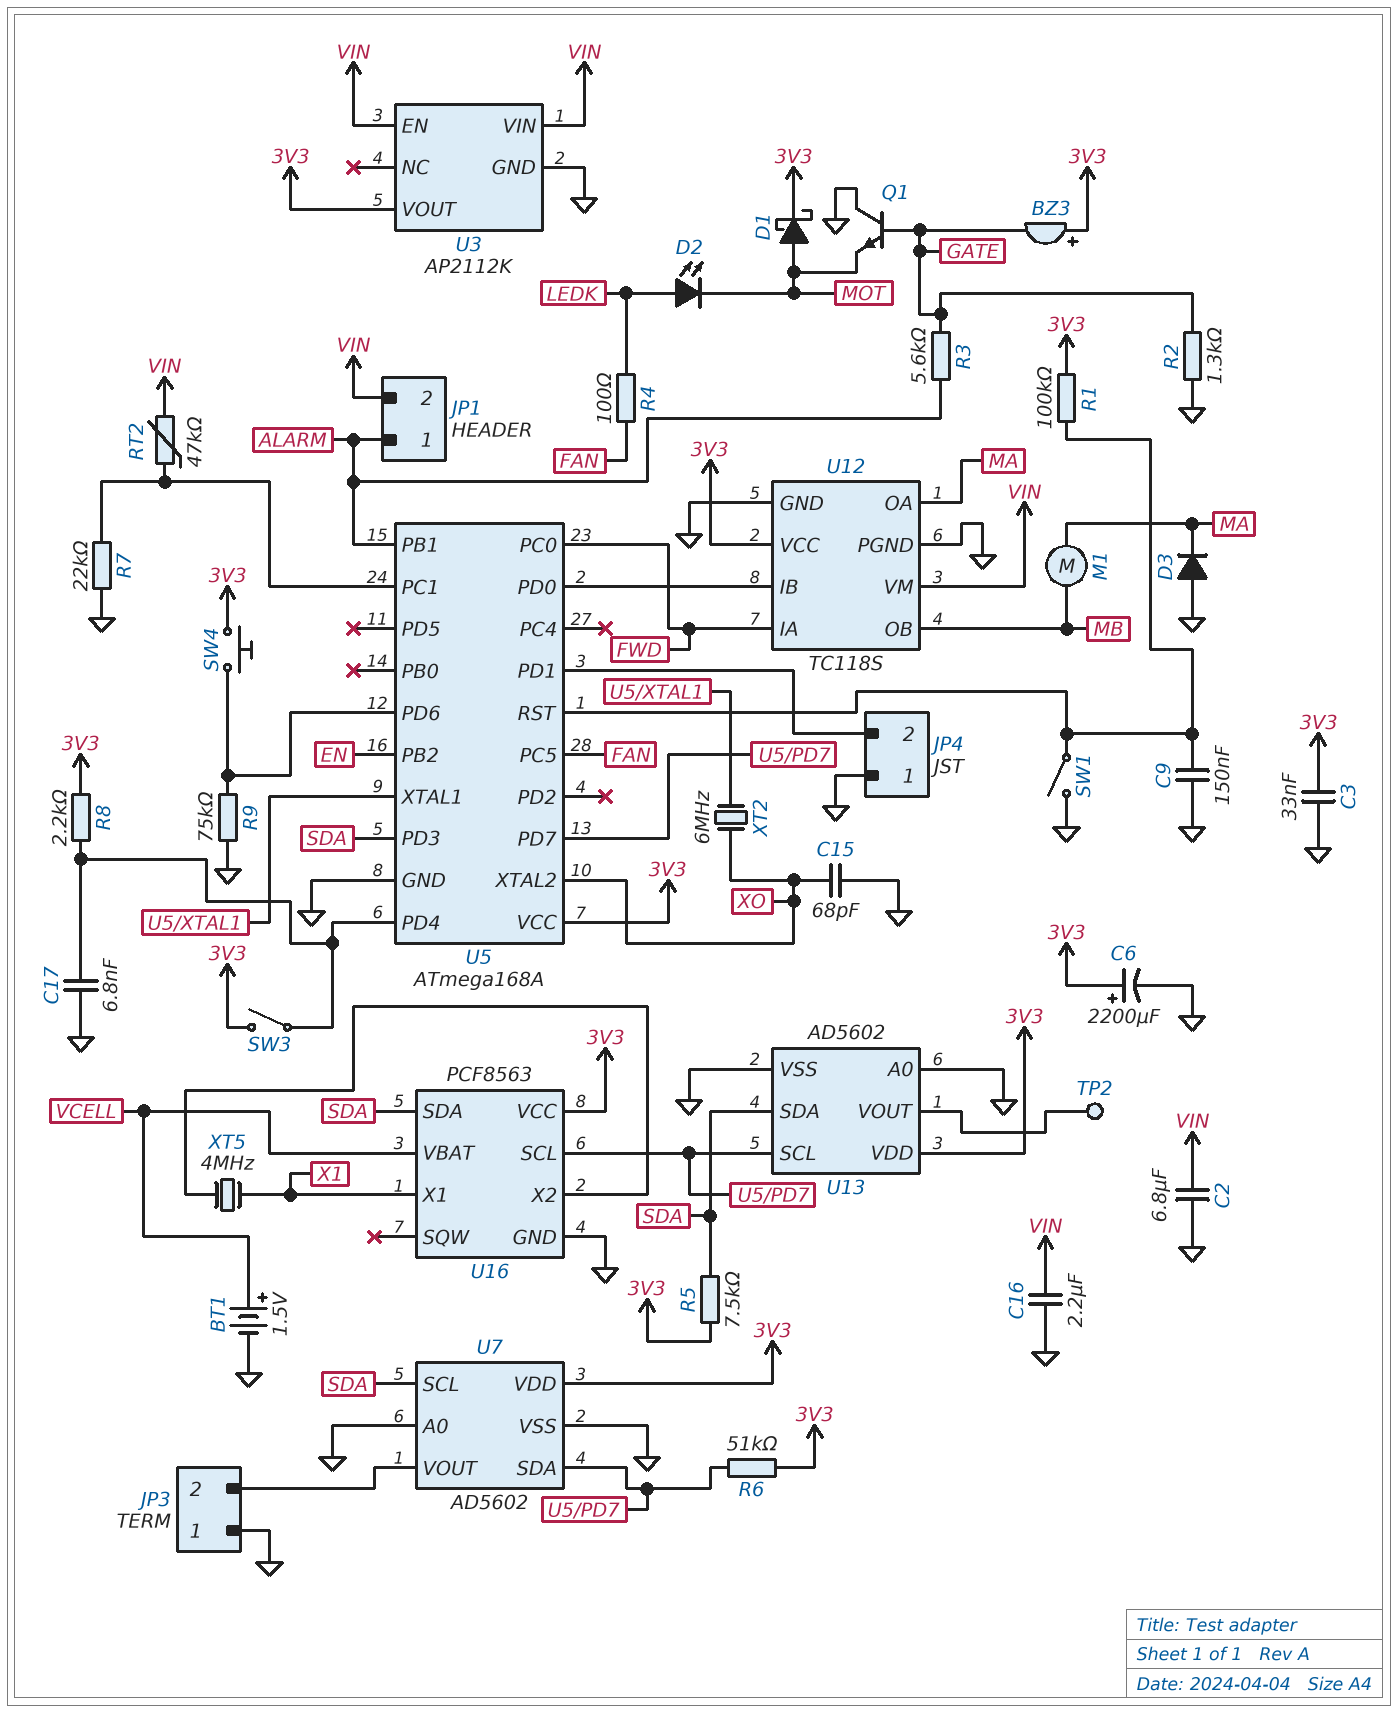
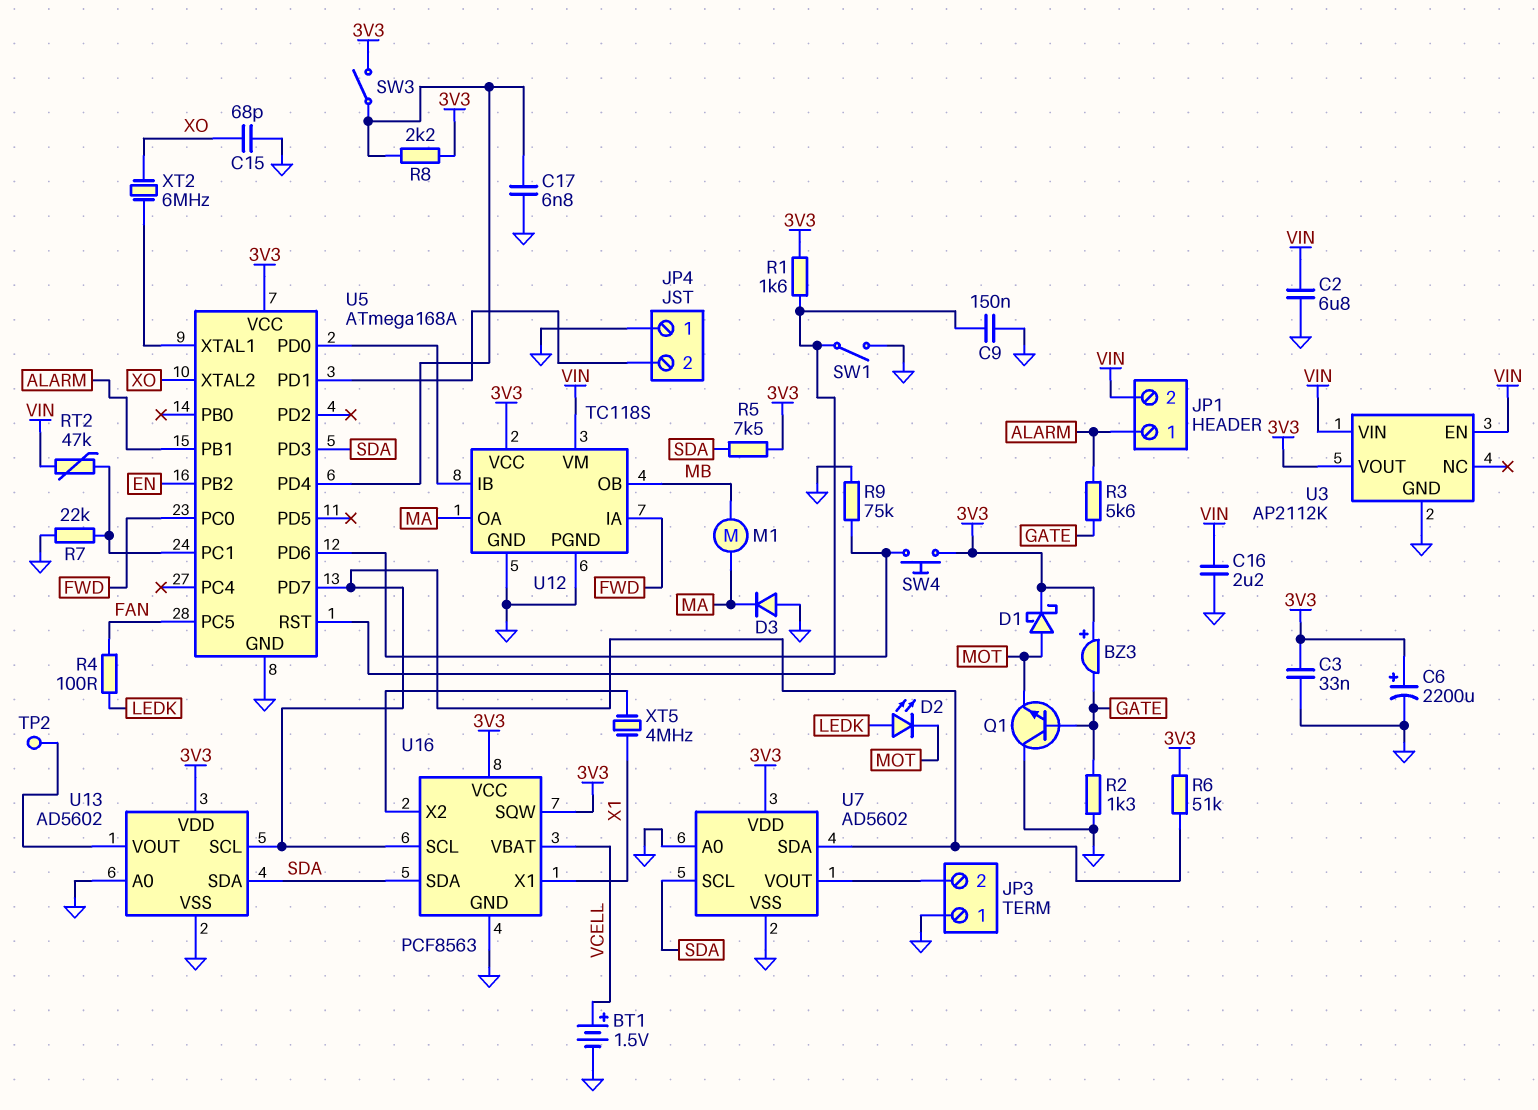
R1: 100k (3V3, U5/RST) -> 1.6k (3V3, U5/RST)
U16 pin SQW: none -> 3V3

